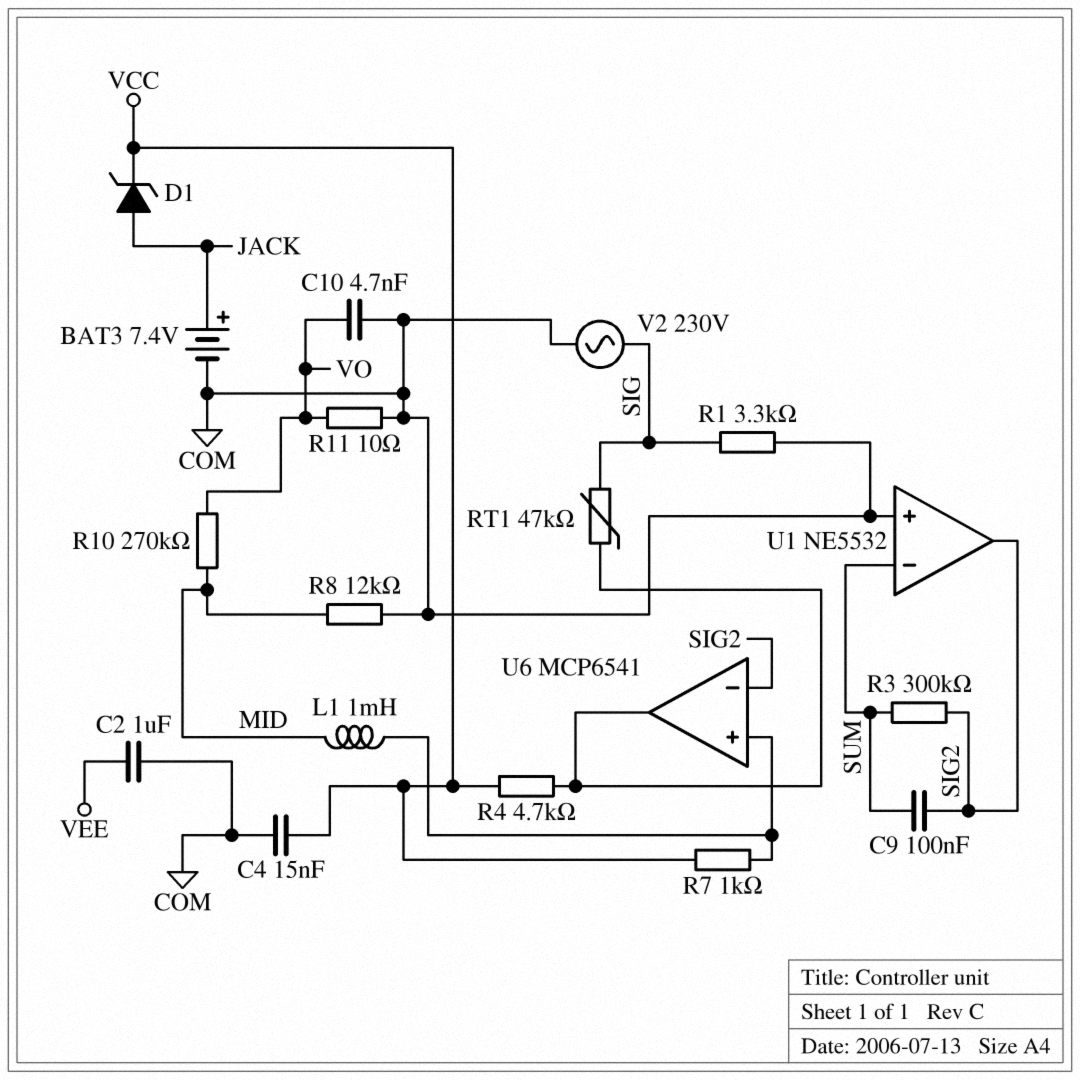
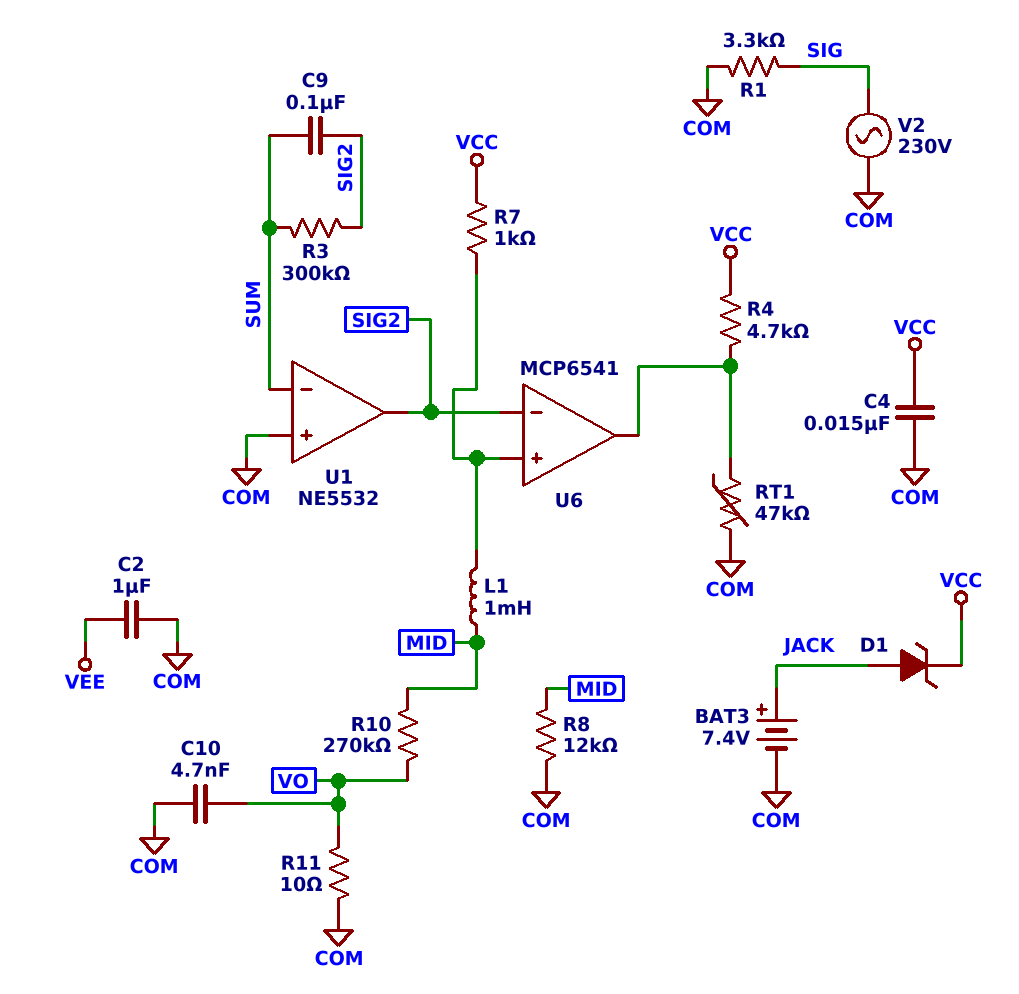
RT1: 47k (SIG, U6/out) -> 47k (COM, U6/out)

